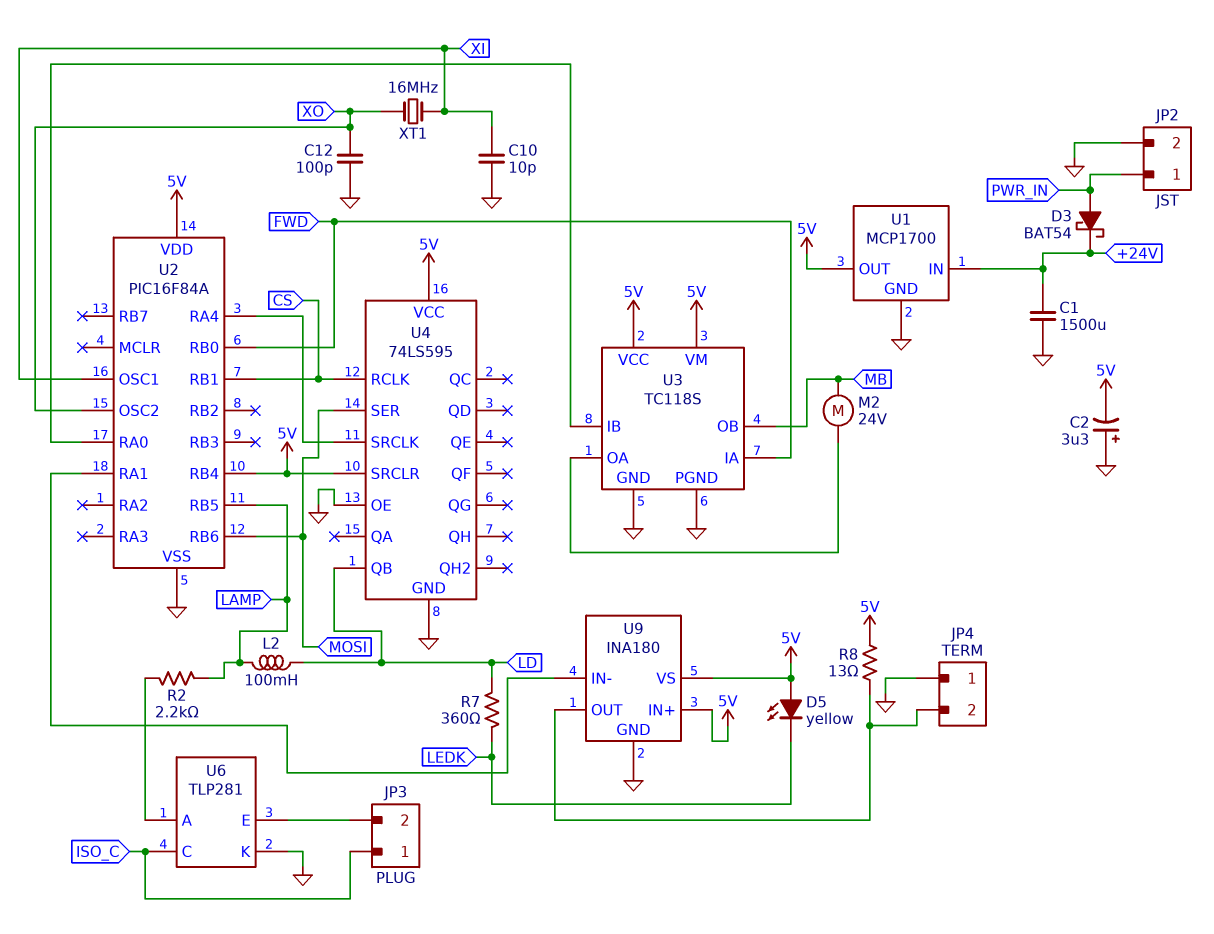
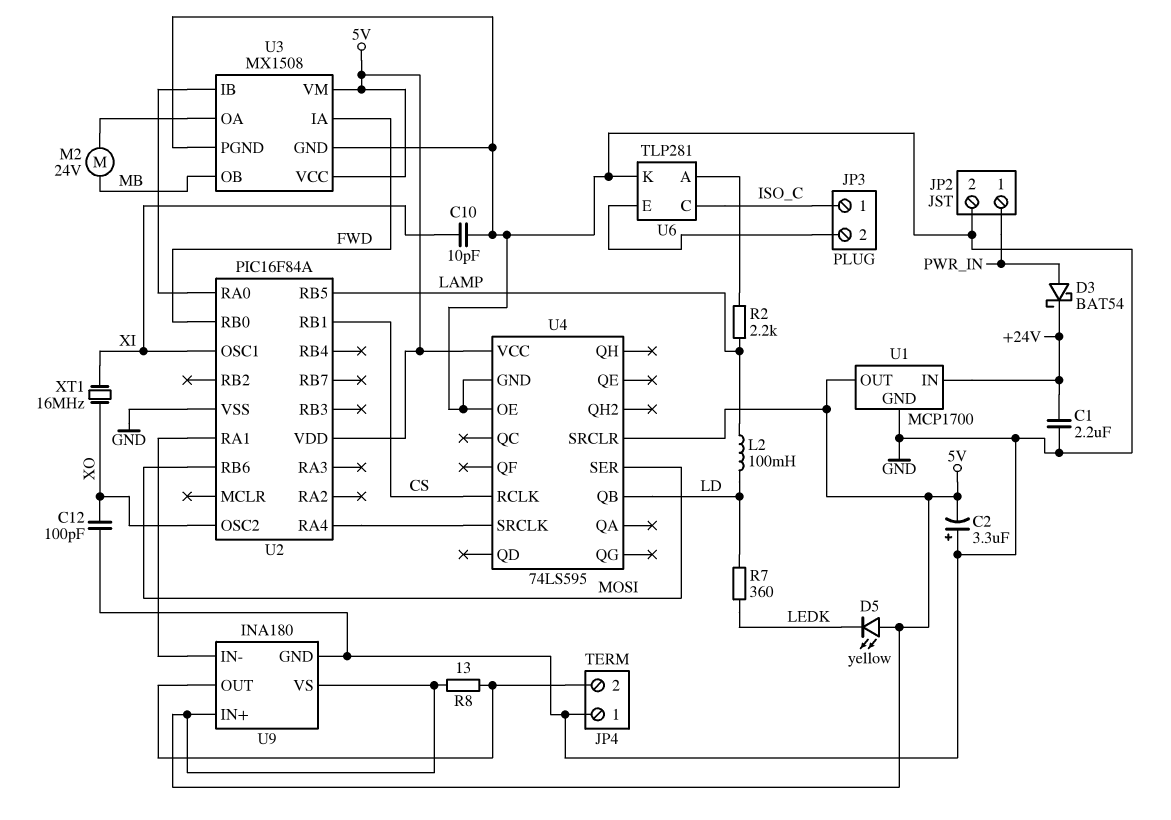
C1: 1500uF (+24V, GND) -> 2.2uF (+24V, GND)
U2 pin RB4: 5V -> none
U3: TC118S -> MX1508

